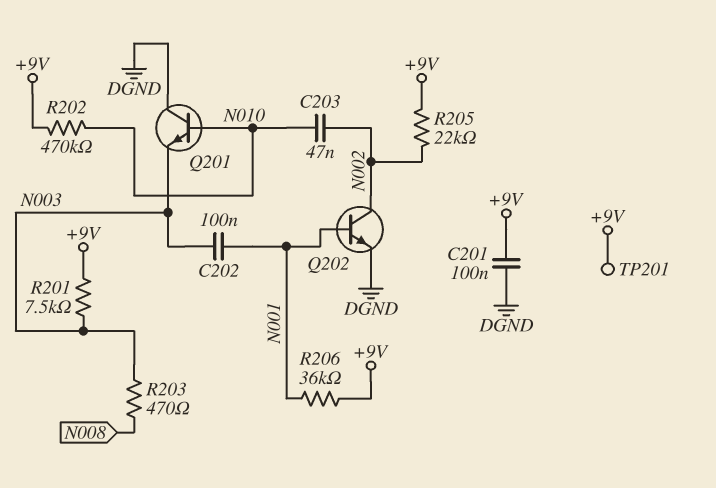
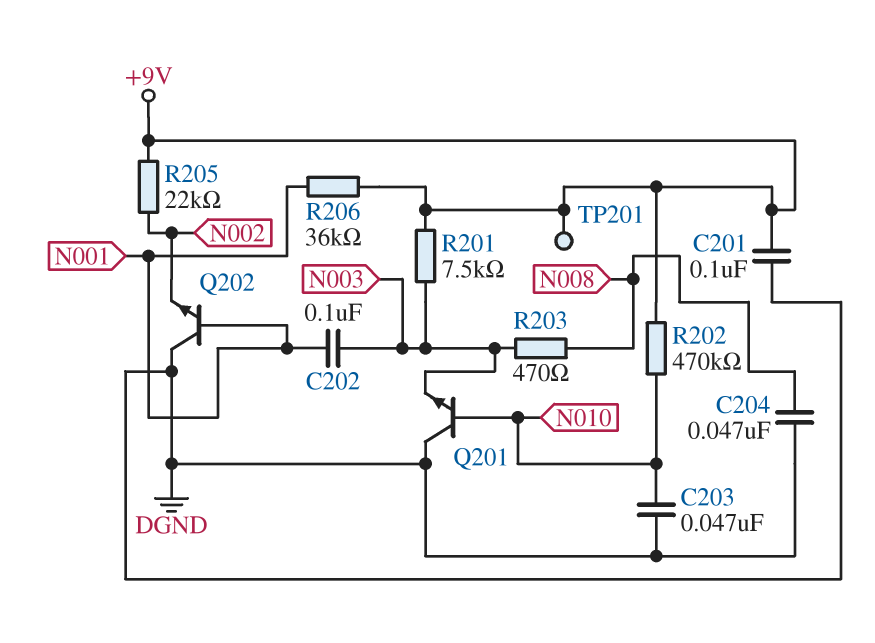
C203: 47nF (N002, N010) -> 47nF (DGND, N010)
C204: none -> 47nF (DGND, N008)
Q202: NPN (B N001, C N002, E DGND) -> NPN (B N001, C DGND, E N002)

